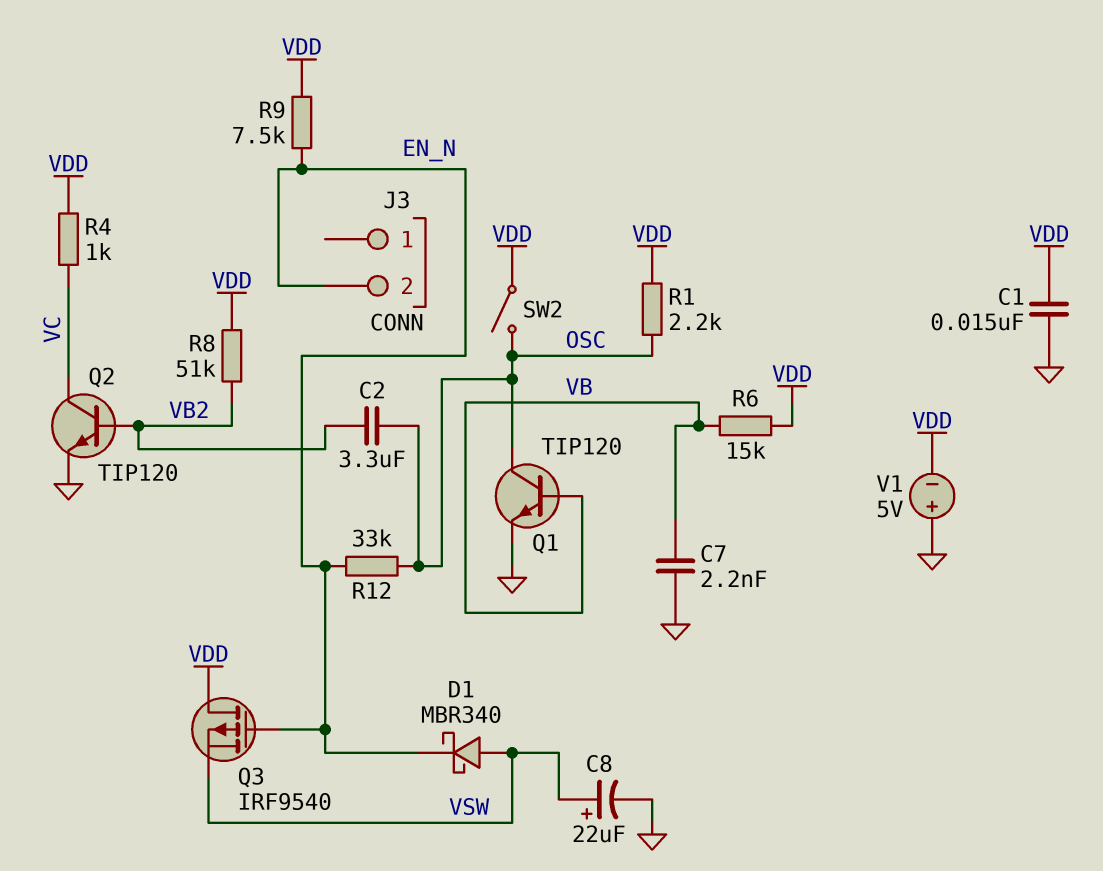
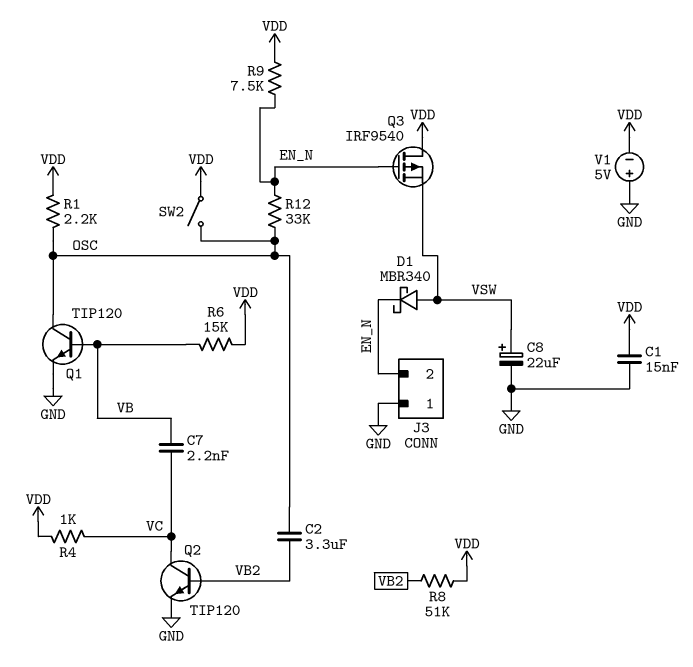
C7: 2.2nF (GND, VB) -> 2.2nF (VB, VC)
J3 pin 1: none -> GND

